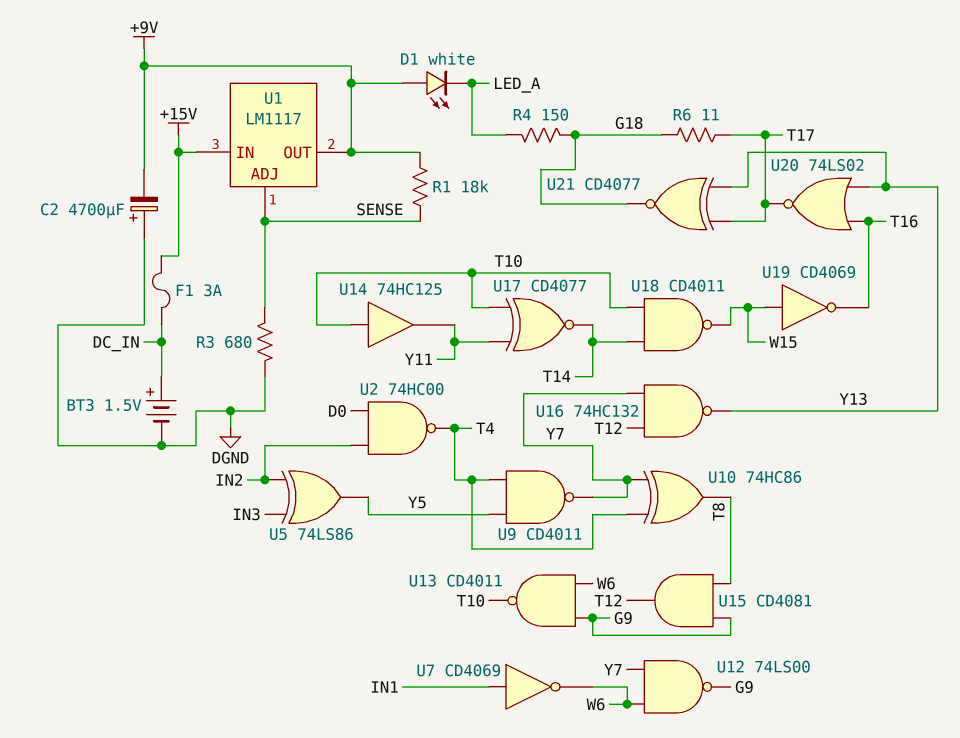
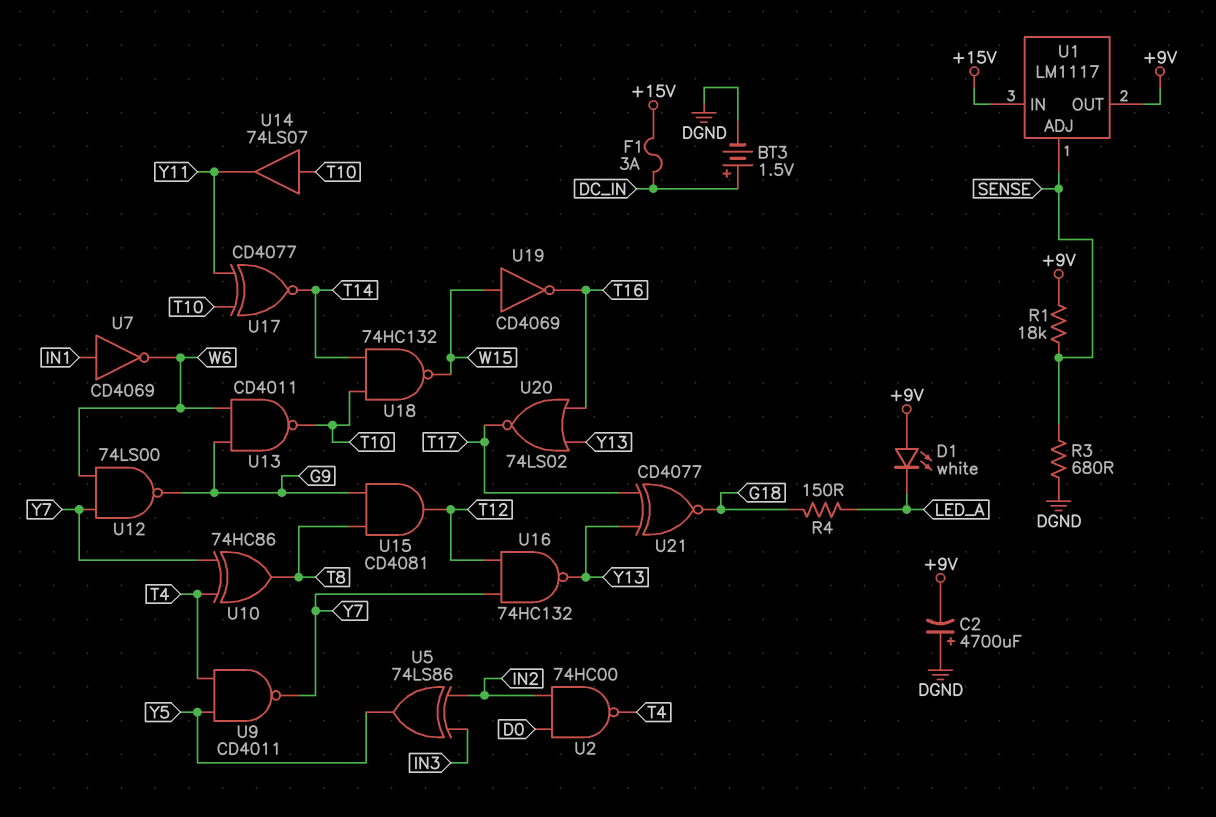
R6: 11 (G18, T17) -> none
U14: buffer 74HC125 (in T10, out Y11) -> buffer 74LS07 (in T10, out Y11)
U18: NAND CD4011 (in T10, in T14, out W15) -> NAND 74HC132 (in T10, in T14, out W15)

